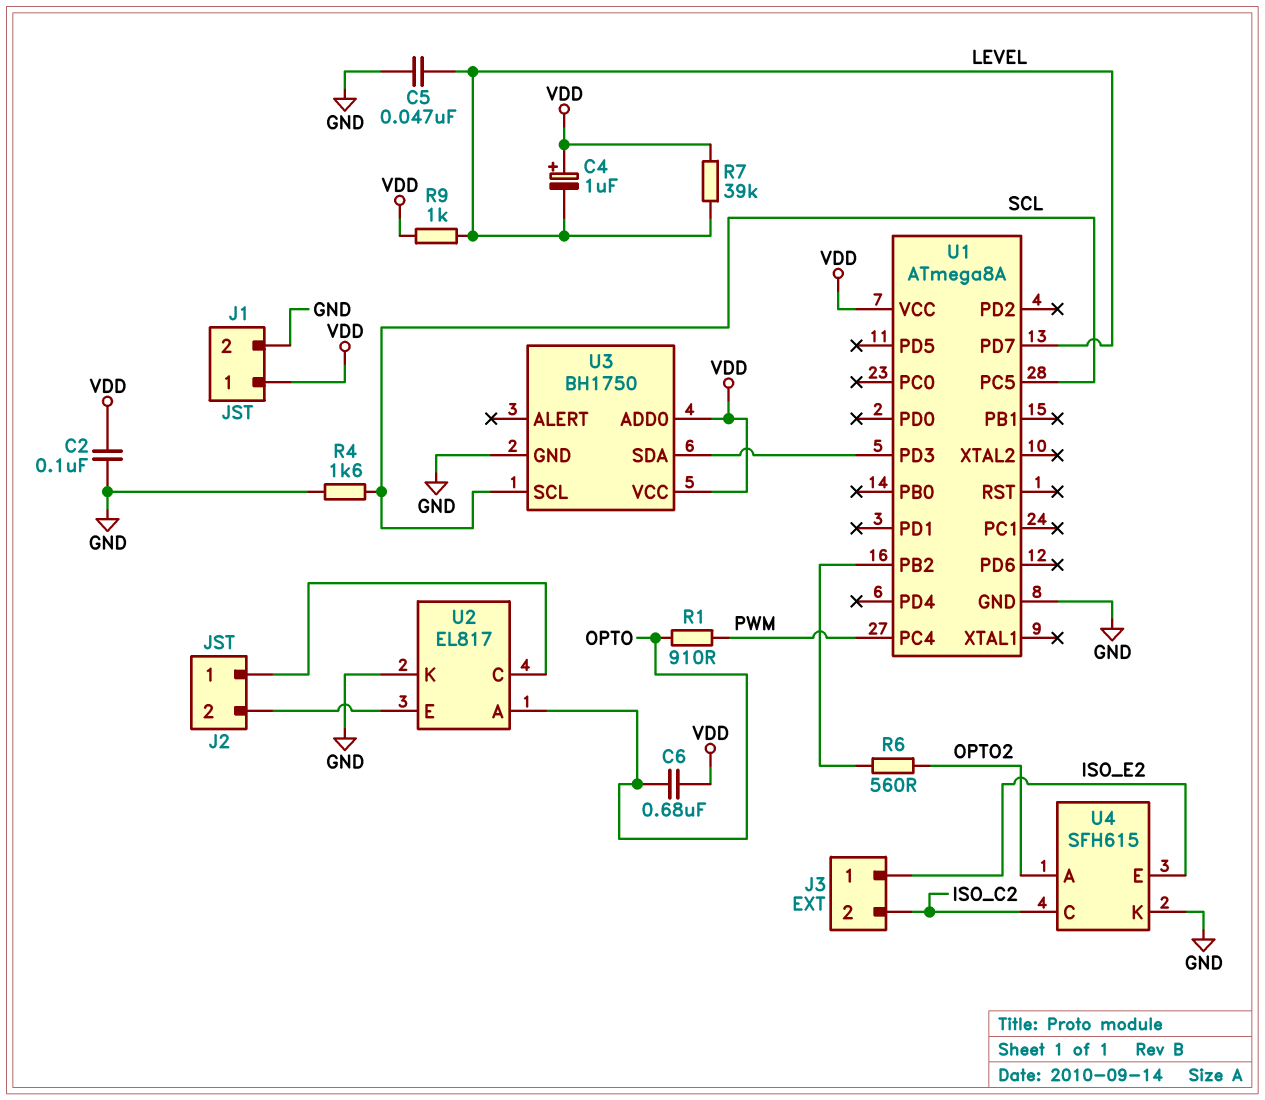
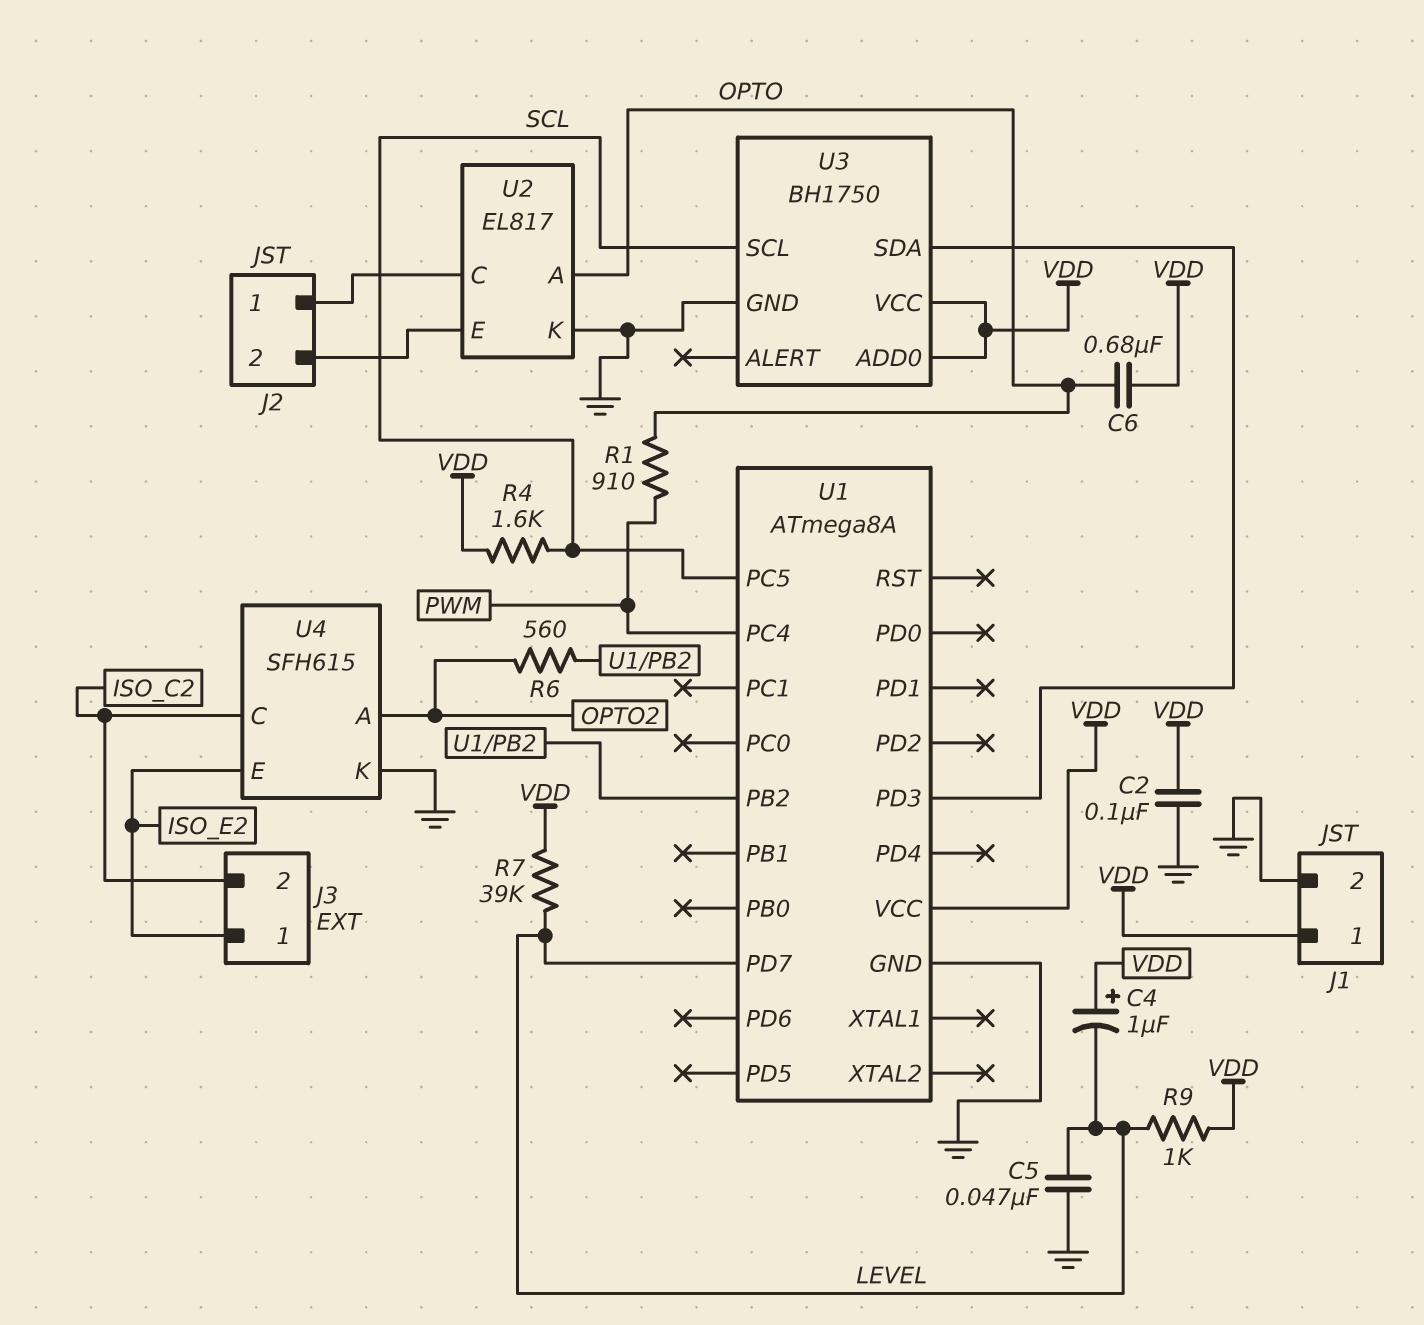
R4: 1.6k (GND, SCL) -> 1.6k (SCL, VDD)

